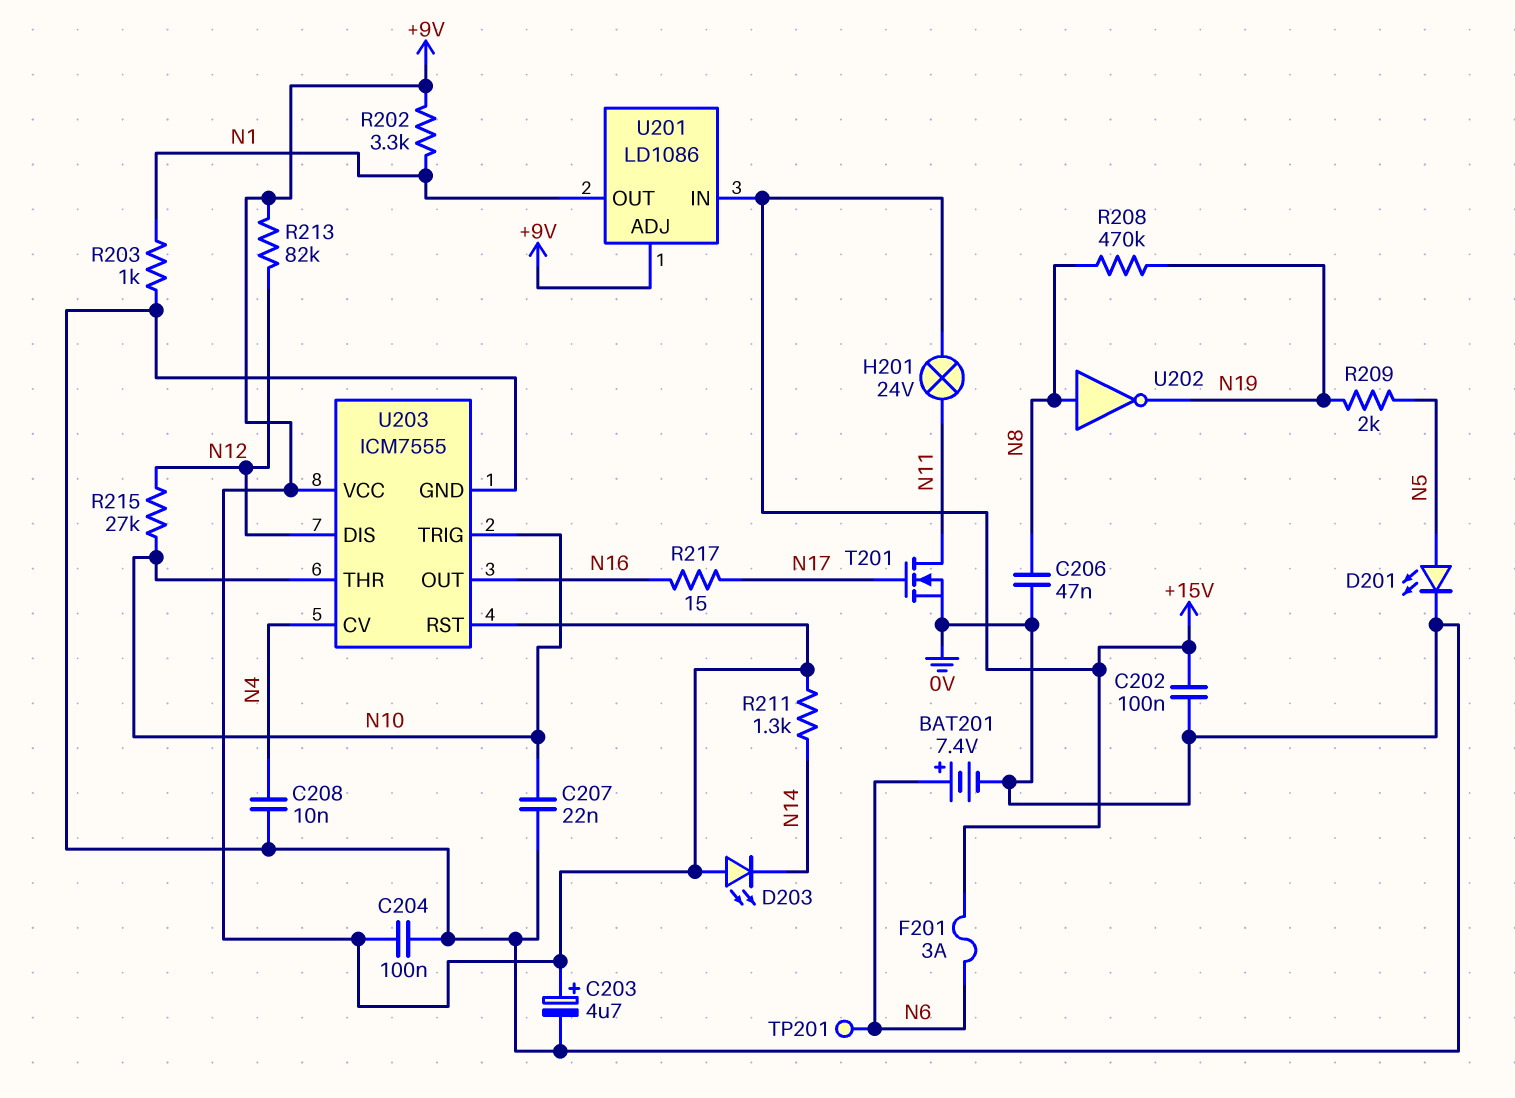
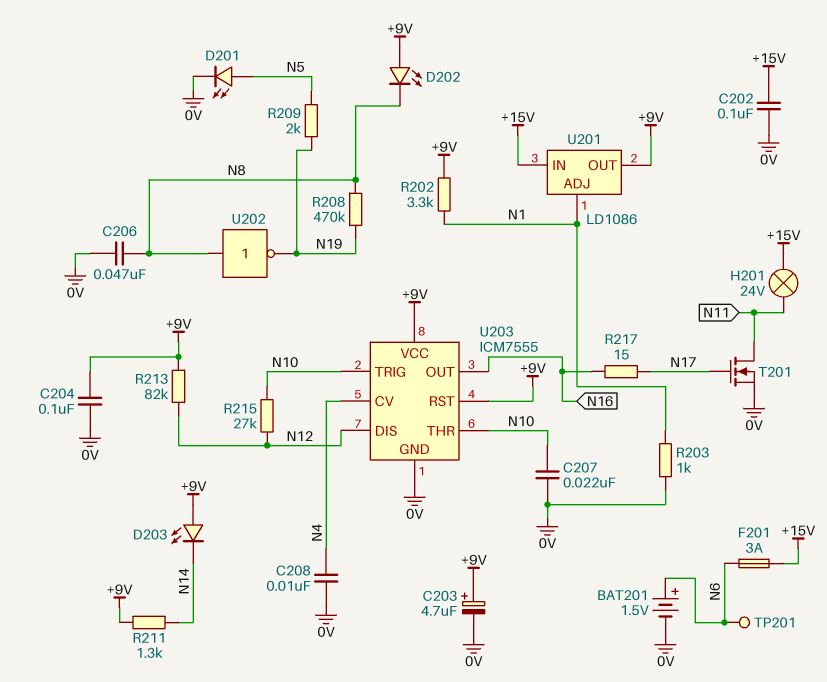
BAT201: 7.4V (plus N6, minus 0V) -> 1.5V (plus N6, minus 0V)
D202: none -> LED (A +9V, K N8)
U201 pin ADJ: +9V -> N1
U201 pin OUT: N1 -> +9V

